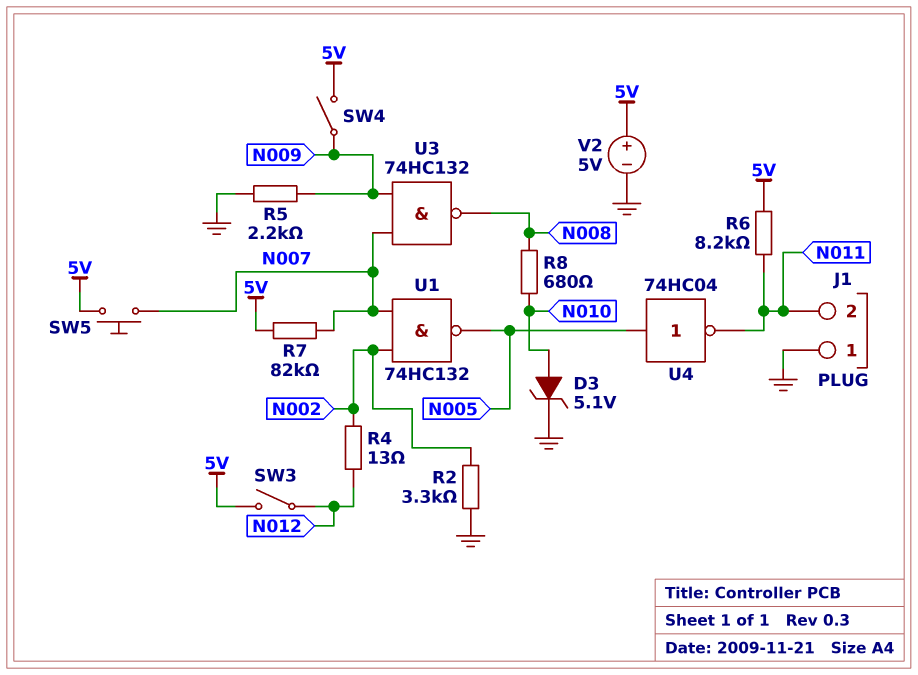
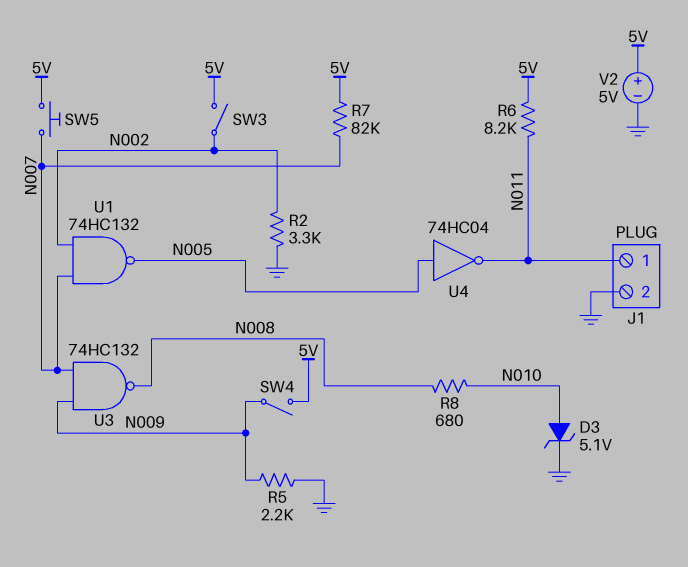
J1 pin 1: GND -> N011
J1 pin 2: N011 -> GND
R4: 13 (N002, N012) -> none
SW3: switch (5V, N012) -> switch (5V, N002)

